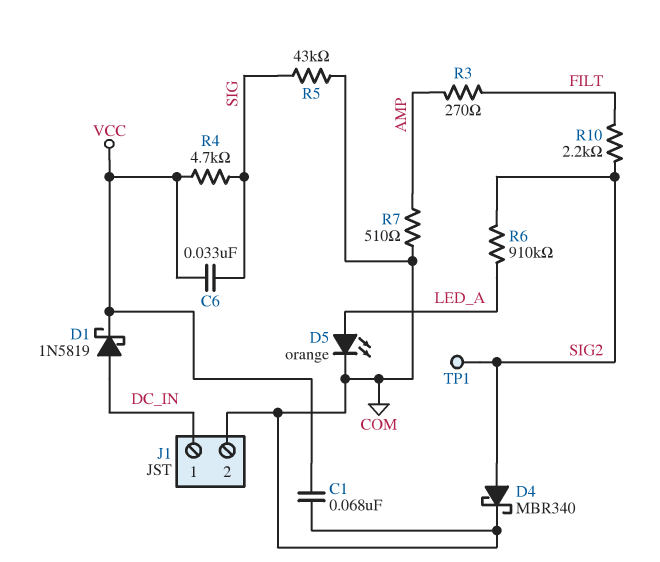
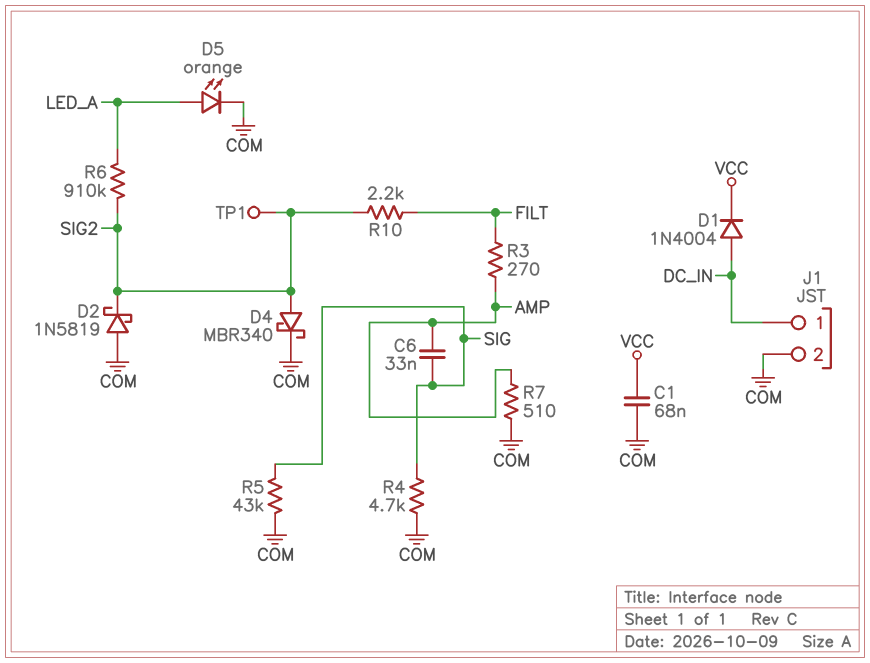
C6: 33nF (SIG, VCC) -> 33nF (AMP, SIG)
D1: schottky 1N5819 (A DC_IN, K VCC) -> diode 1N4004 (A DC_IN, K VCC)
D2: none -> schottky 1N5819 (A COM, K SIG2)
R4: 4.7k (SIG, VCC) -> 4.7k (COM, SIG)

